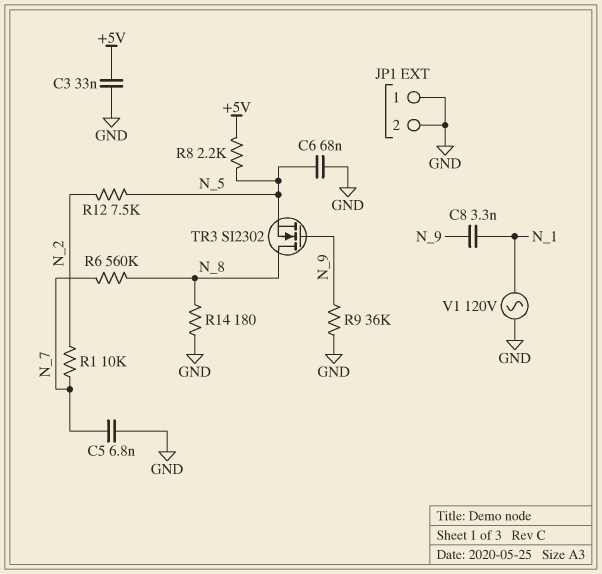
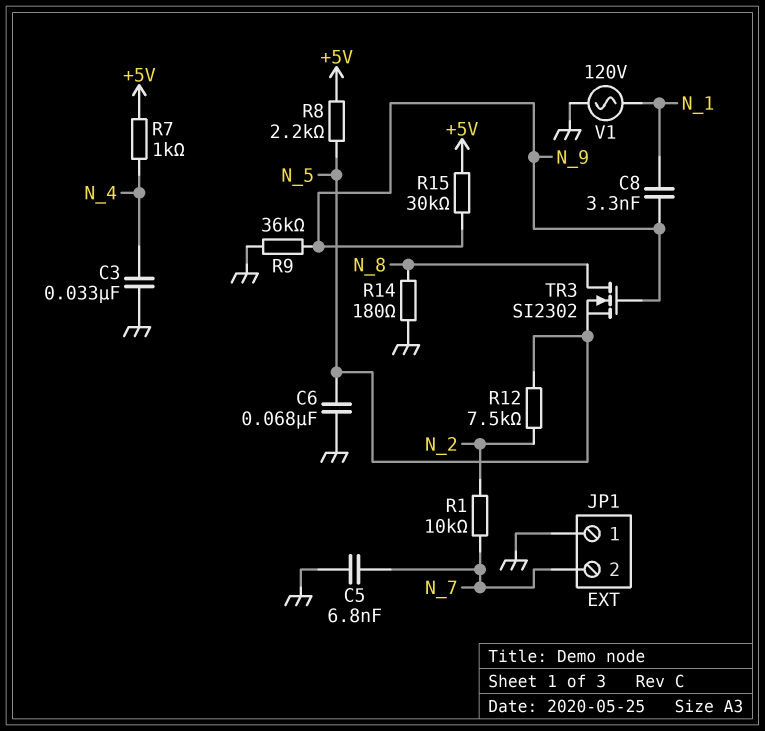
C3: 33nF (+5V, GND) -> 33nF (GND, N_4)
JP1 pin 2: GND -> N_7
R6: 560k (N_7, N_8) -> none
R7: none -> 1k (+5V, N_4)
R15: none -> 30k (+5V, N_9)

